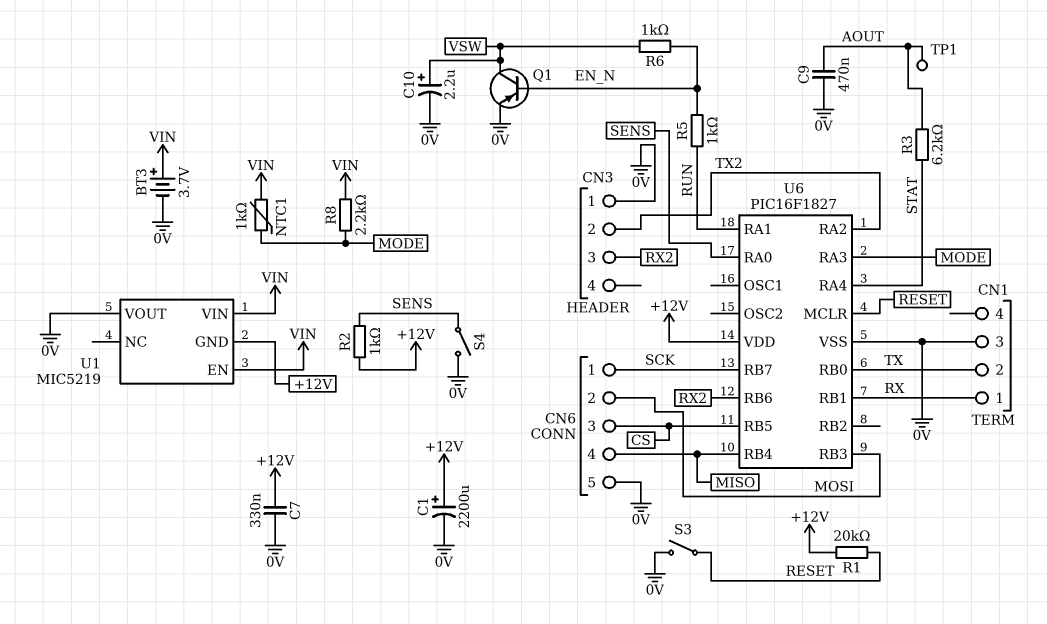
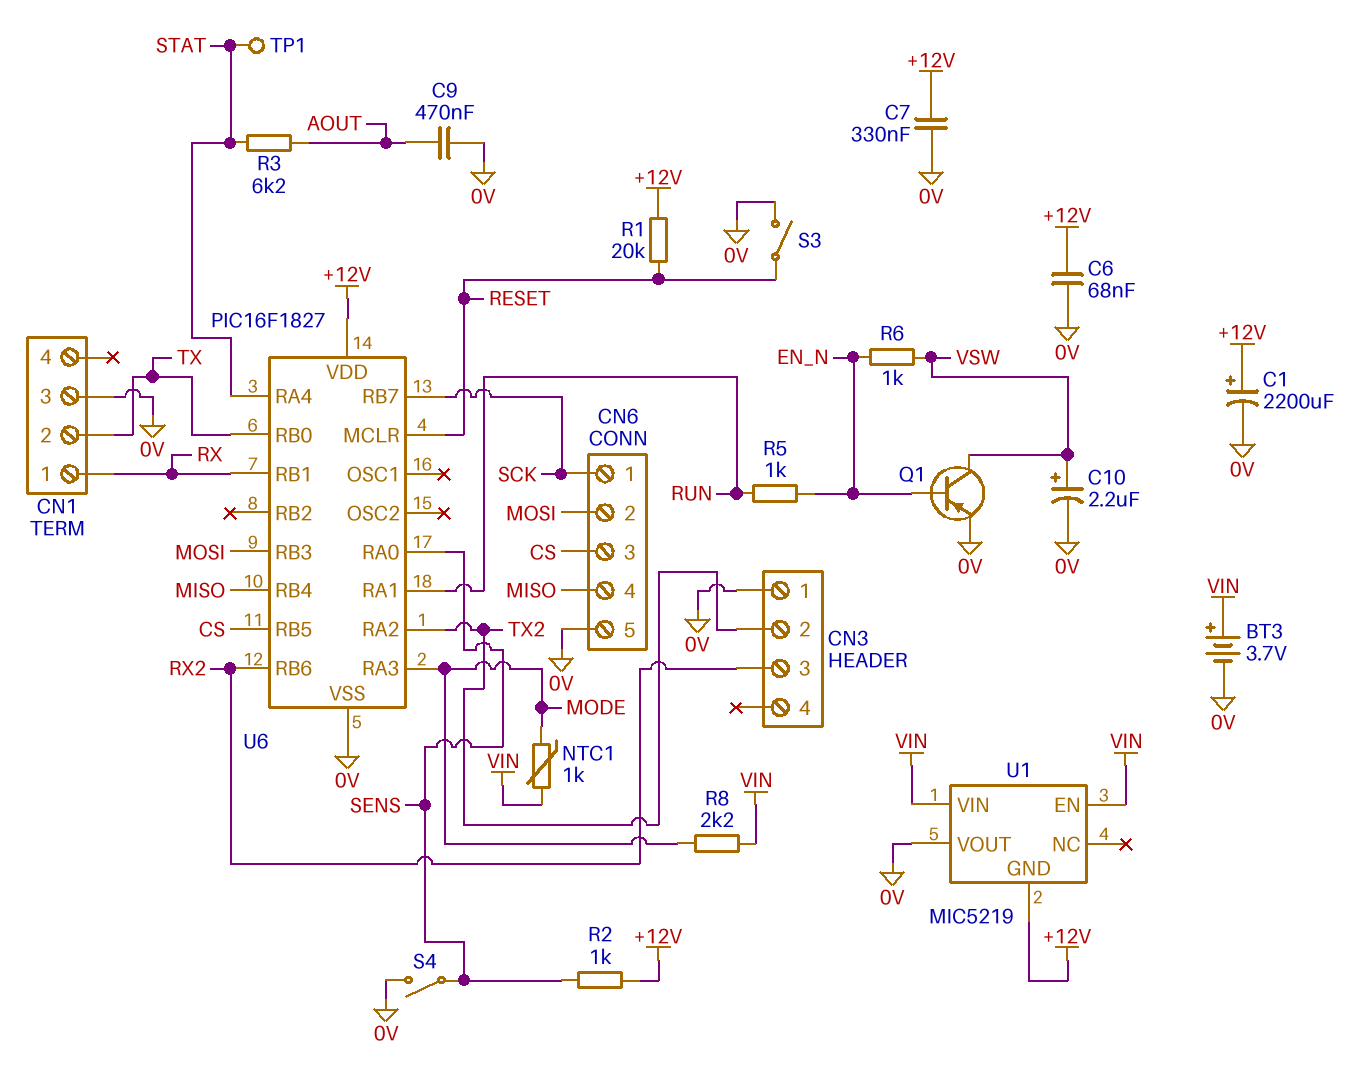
C6: none -> 68nF (+12V, 0V)
TP1: test point (AOUT) -> test point (STAT)

